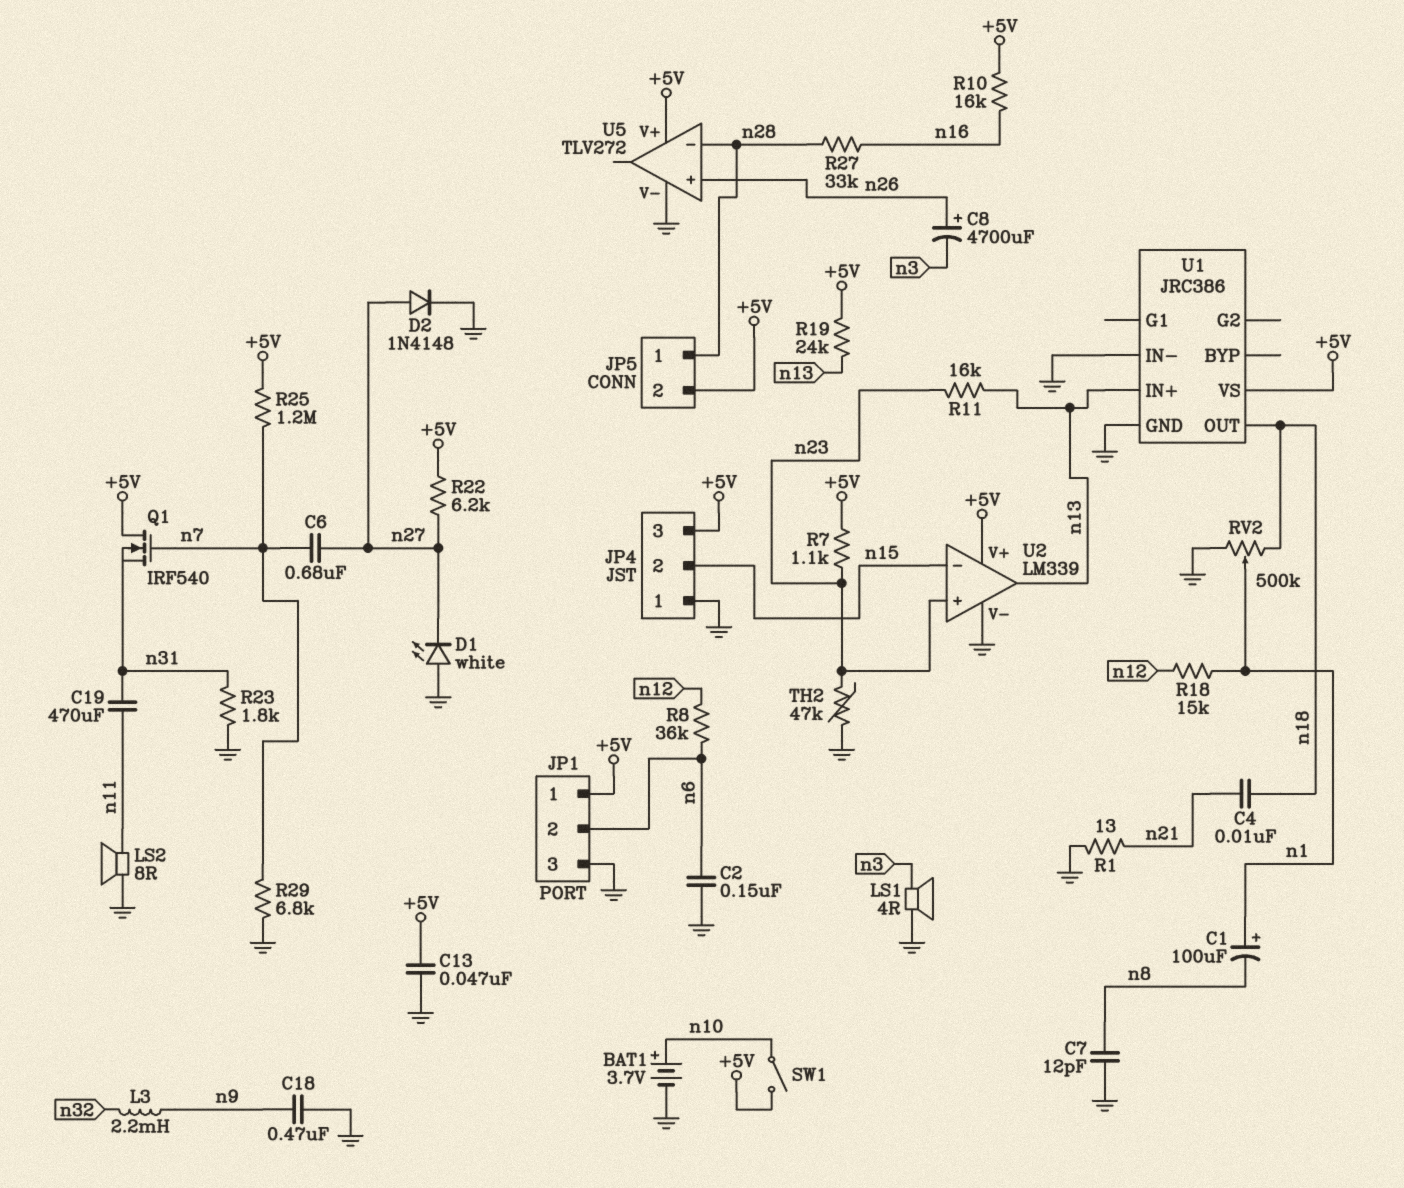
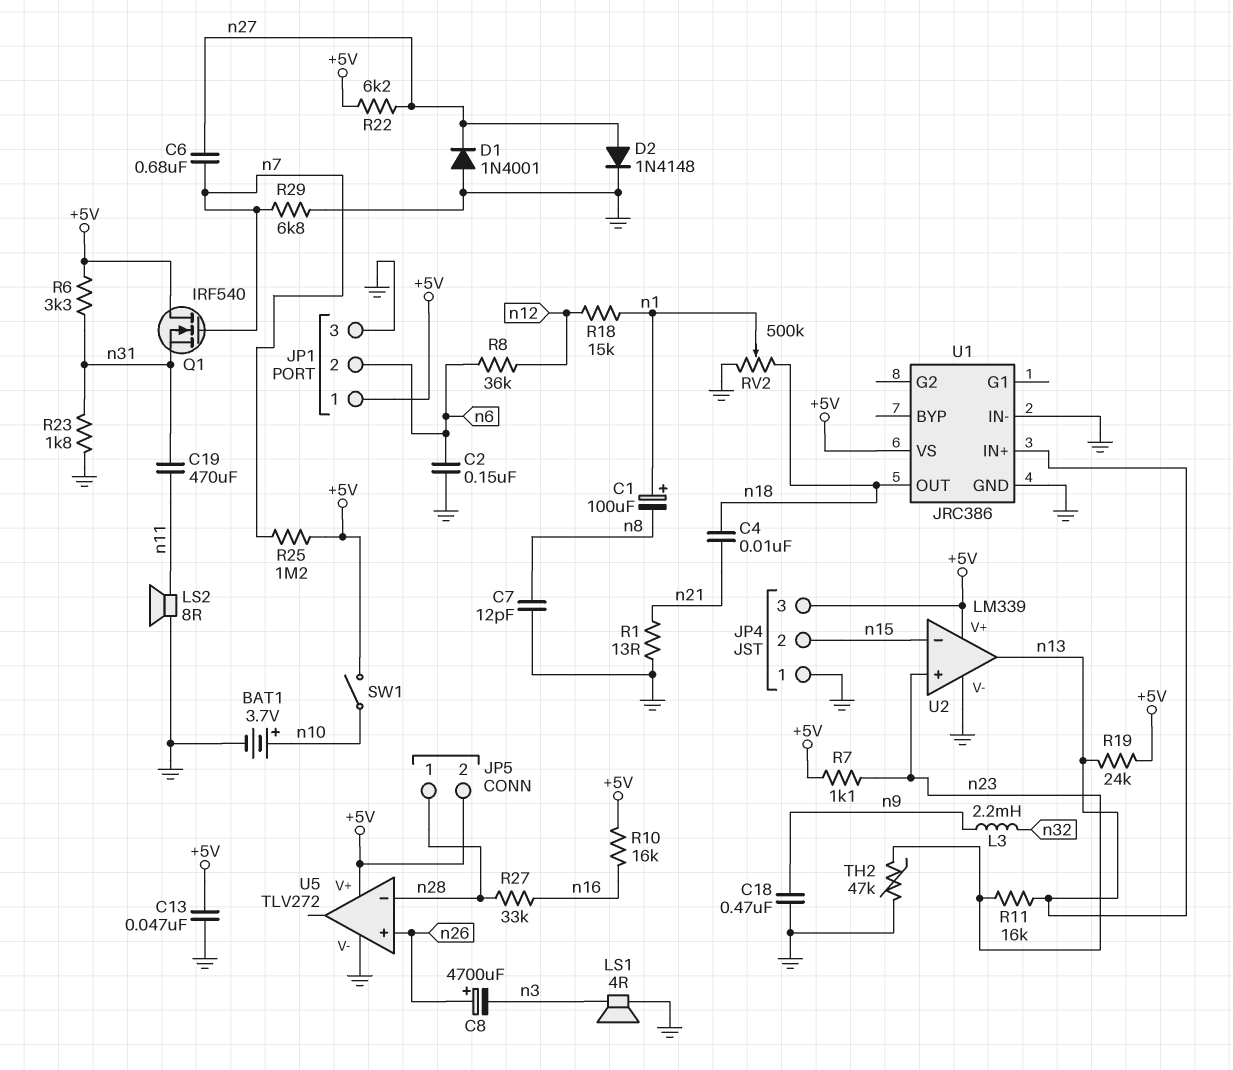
D1: LED white (A GND, K n27) -> diode 1N4001 (A GND, K n27)
R6: none -> 3.3k (+5V, n31)

